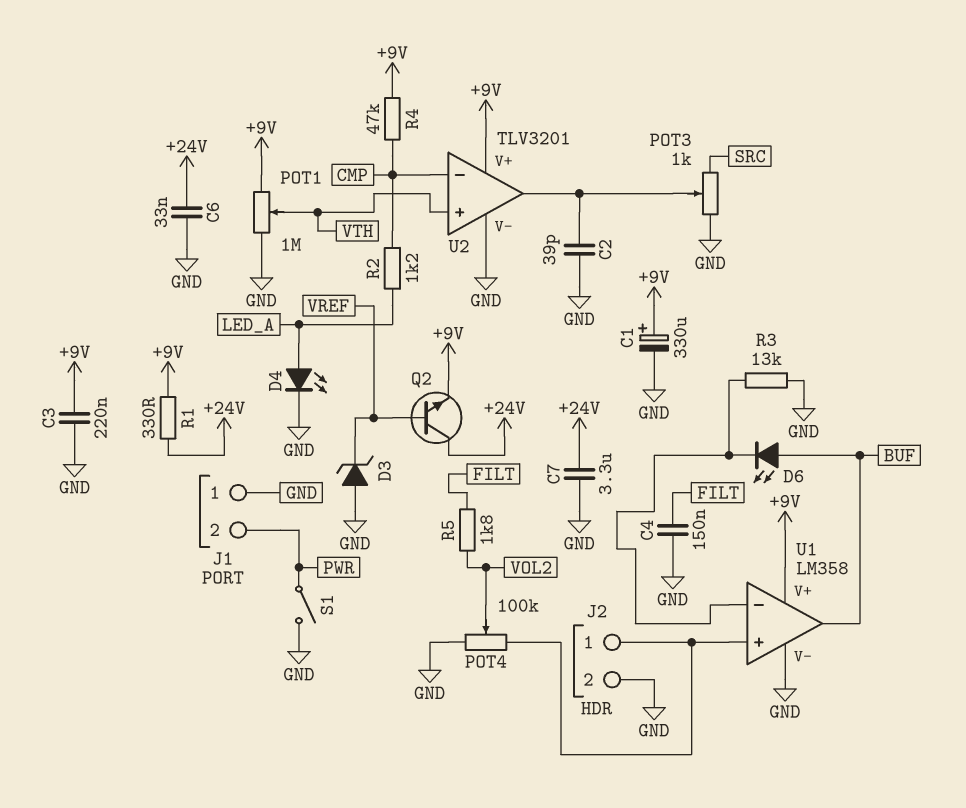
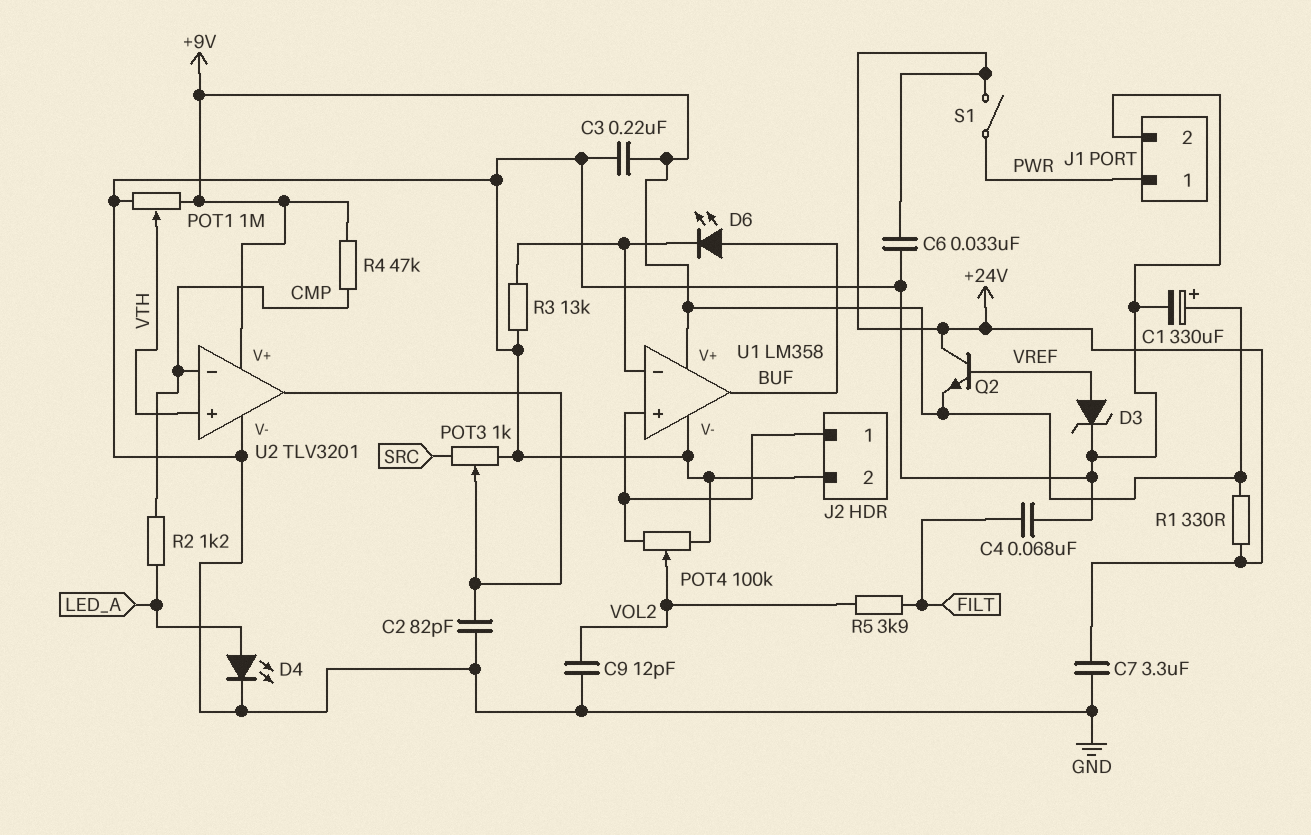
C2: 39pF (GND, U2/out) -> 82pF (GND, U2/out)
C4: 150nF (FILT, GND) -> 68nF (FILT, GND)
C9: none -> 12pF (GND, VOL2)
D3: zener (A GND, K VREF) -> zener (A VREF, K GND)
J1 pin 1: GND -> PWR
J1 pin 2: PWR -> GND
R5: 1.8k (FILT, VOL2) -> 3.9k (FILT, VOL2)
S1: switch (GND, PWR) -> switch (+24V, PWR)

